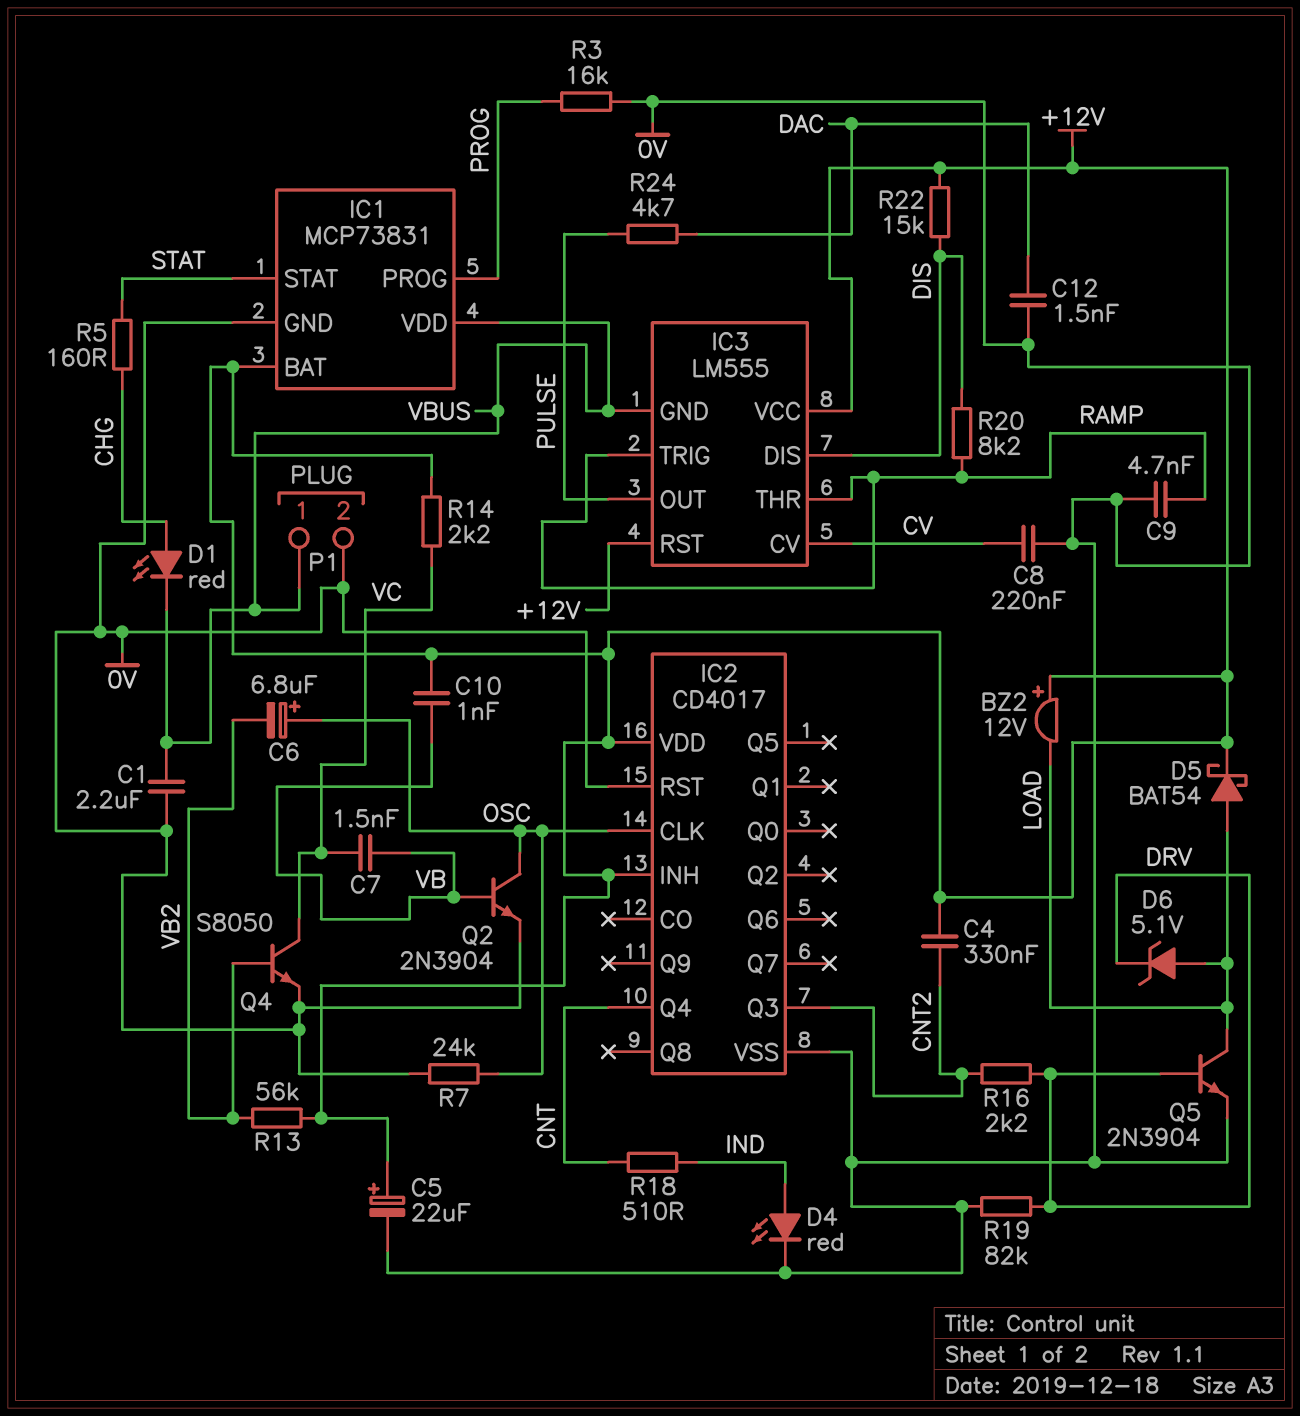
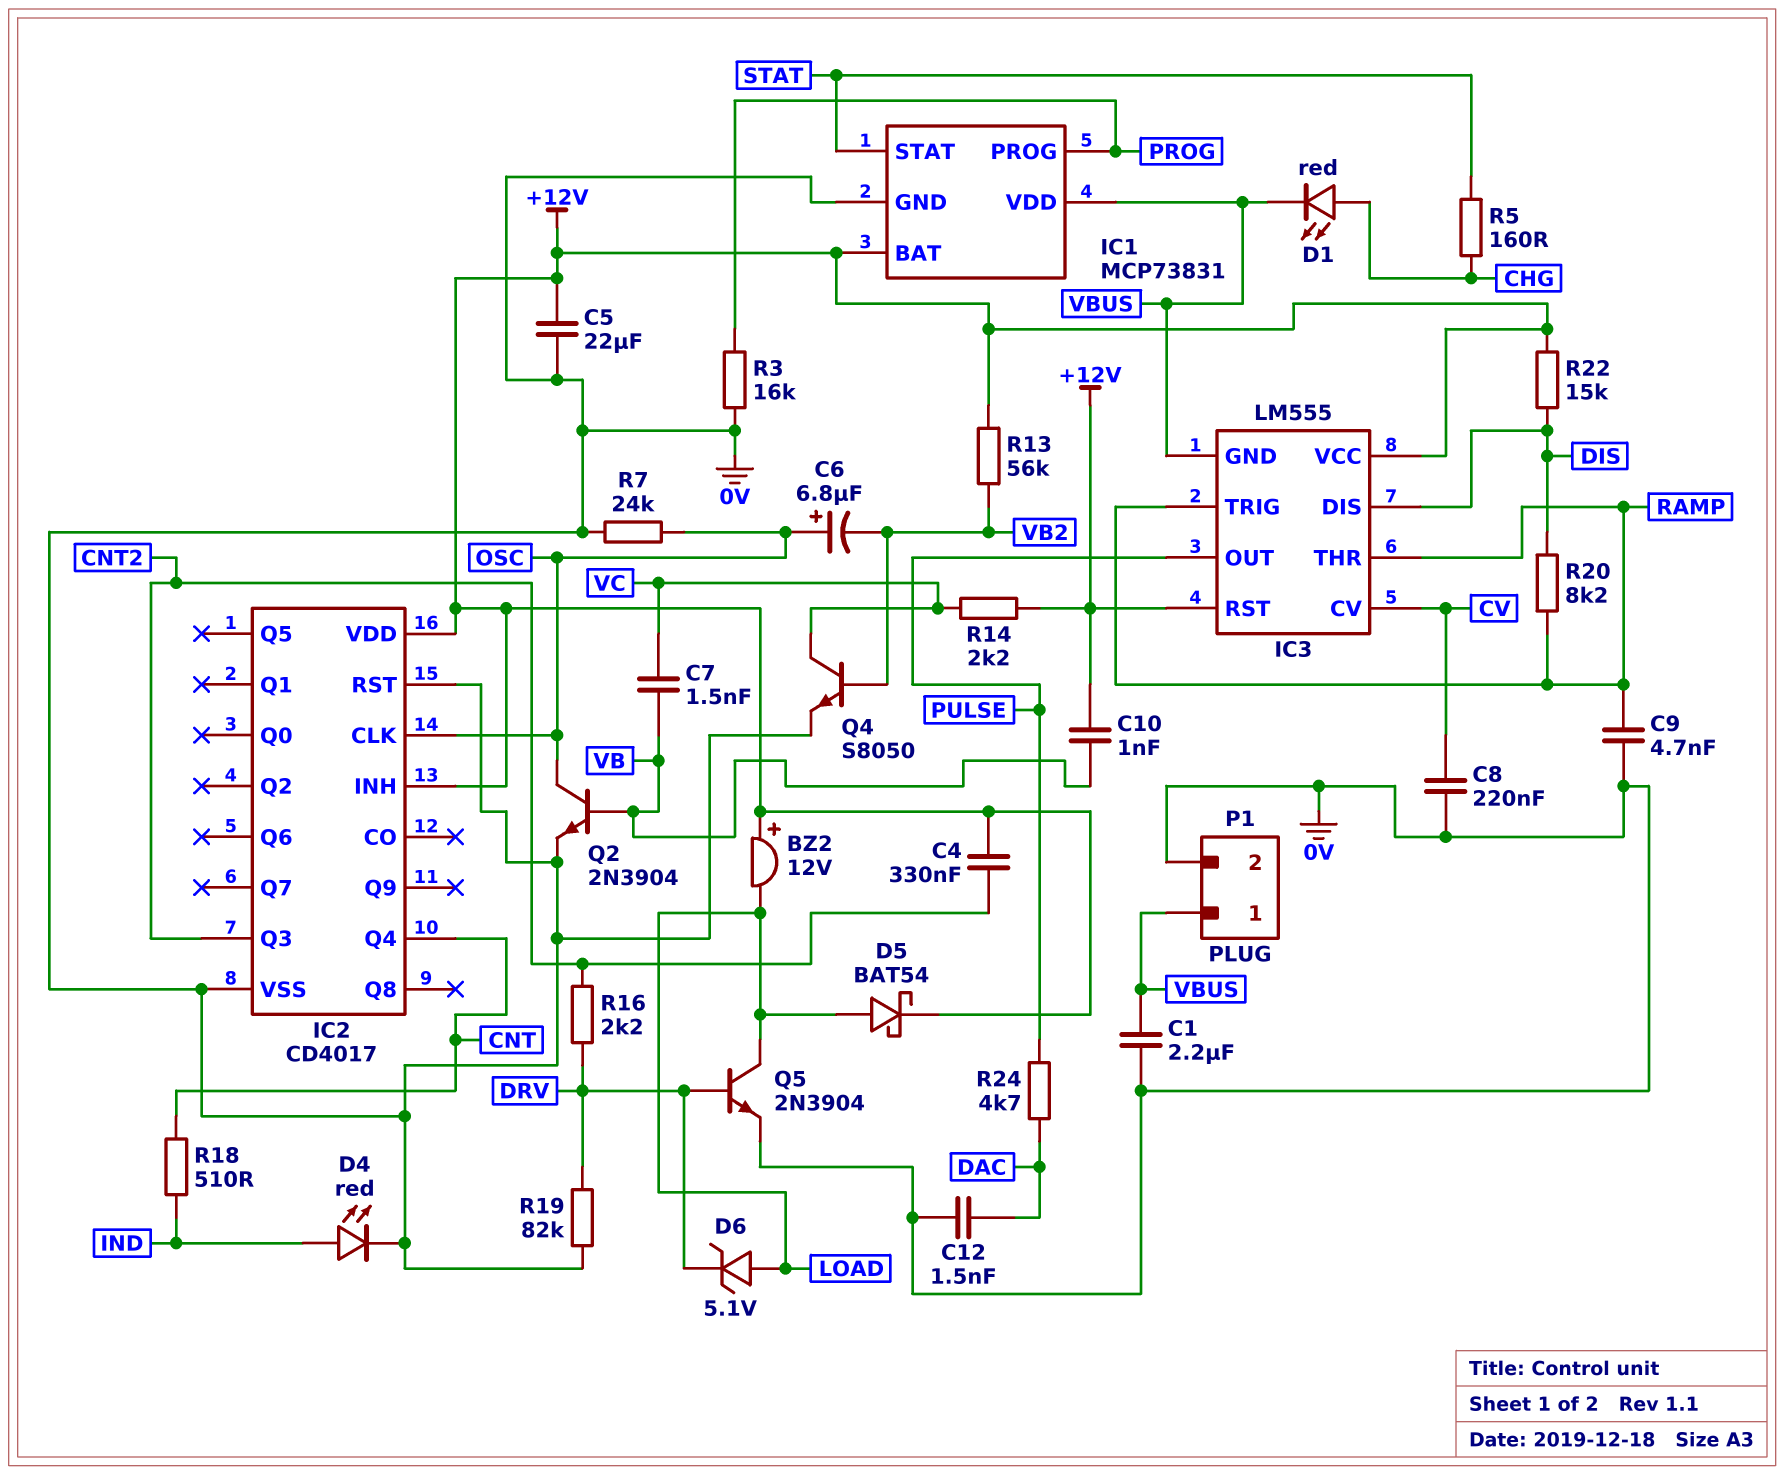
C5: 22uF (plus +12V, minus 0V) -> 22uF (+12V, 0V)

